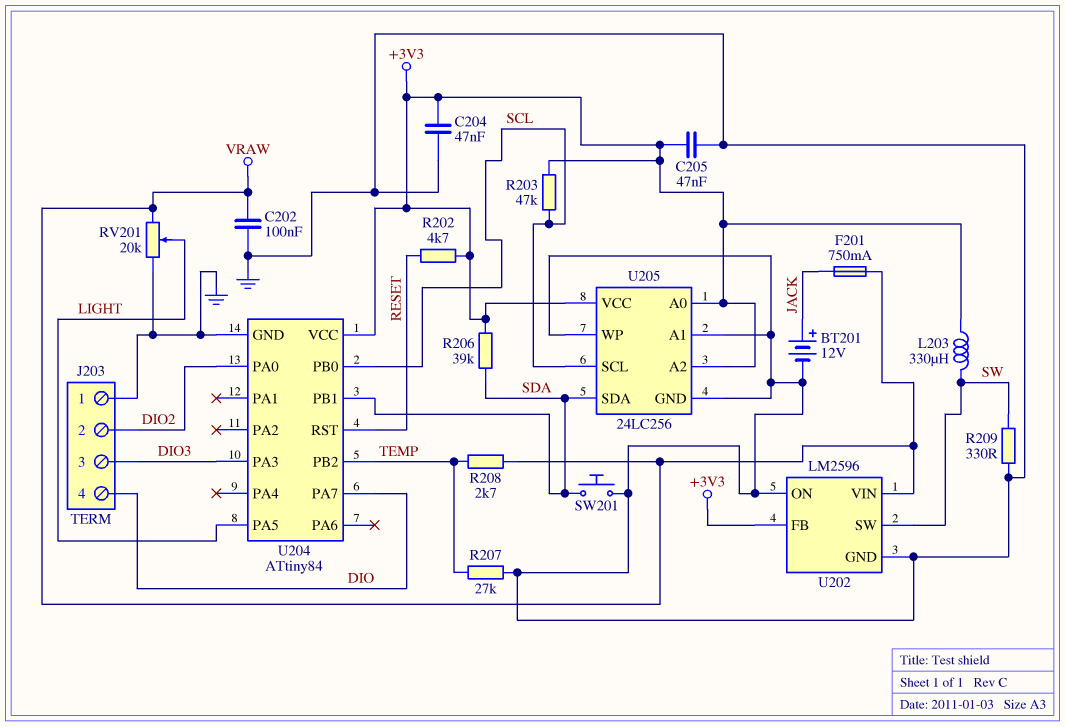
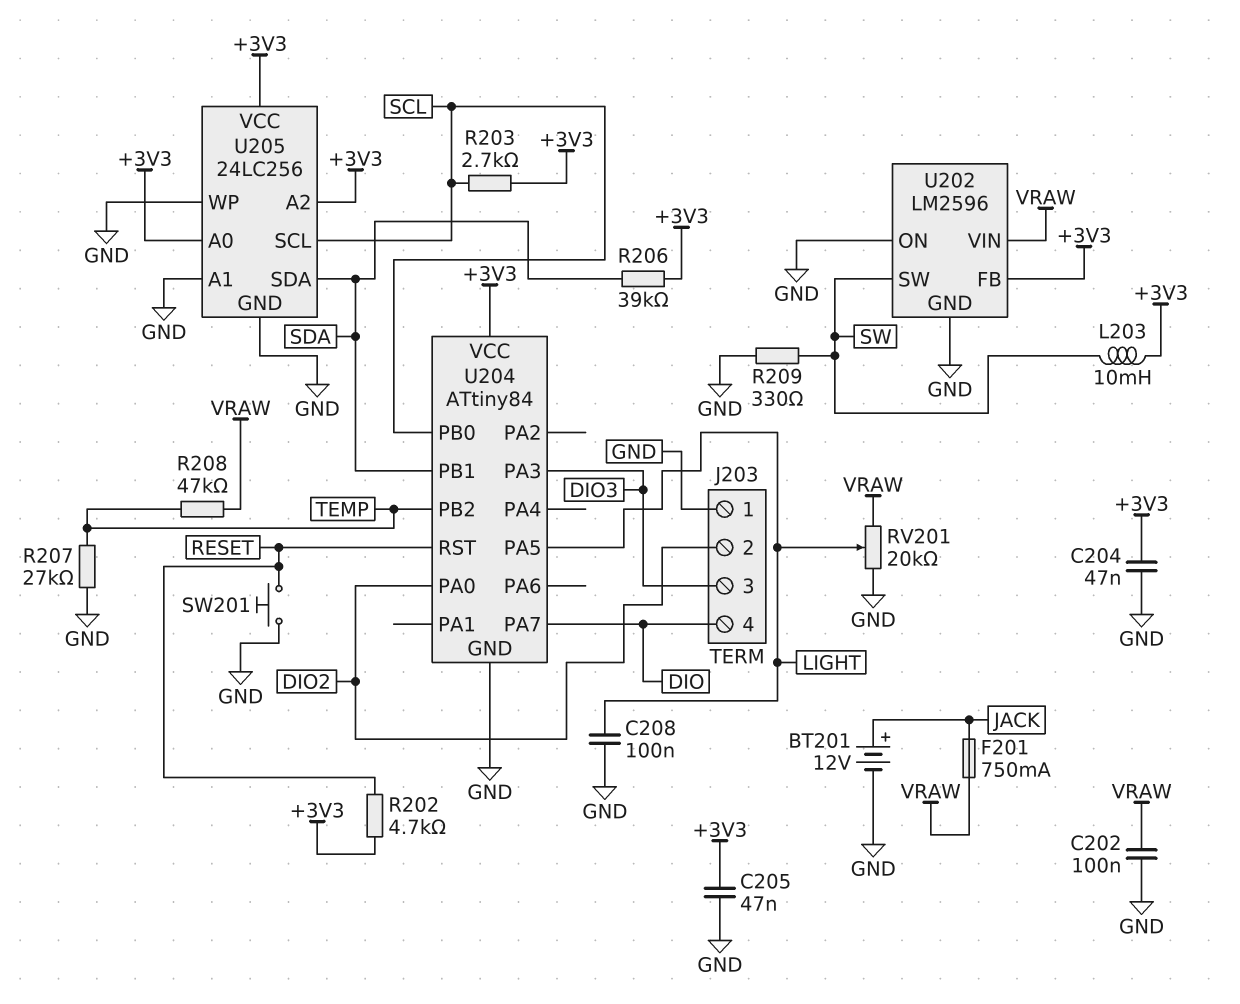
C208: none -> 100nF (GND, LIGHT)
L203: 330uH (+3V3, SW) -> 10mH (+3V3, SW)
R203: 47k (+3V3, SCL) -> 2.7k (+3V3, SCL)
R208: 2.7k (TEMP, VRAW) -> 47k (TEMP, VRAW)
SW201: button (GND, SDA) -> button (GND, RESET)

